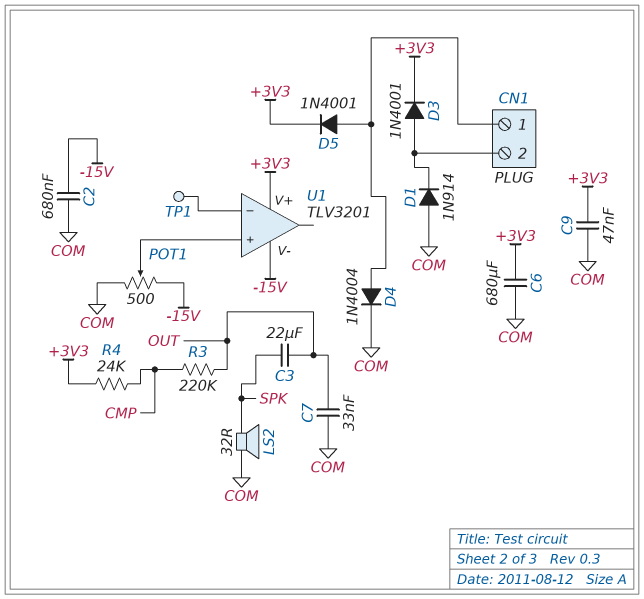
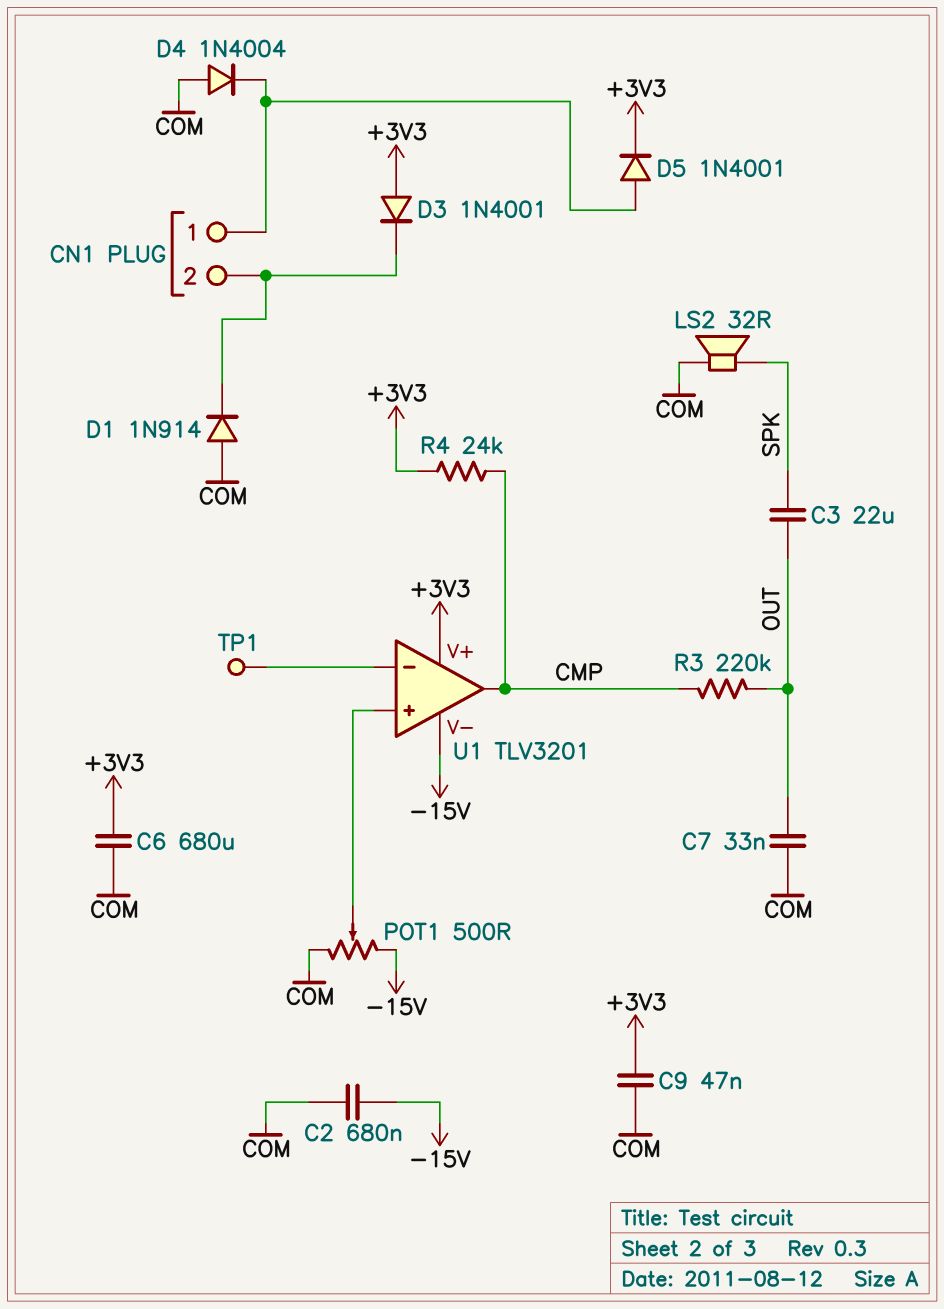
D3: diode 1N4001 (A CN1/2, K +3V3) -> diode 1N4001 (A +3V3, K CN1/2)
D4: diode 1N4004 (A CN1/1, K COM) -> diode 1N4004 (A COM, K CN1/1)
U1 pin out: none -> CMP

